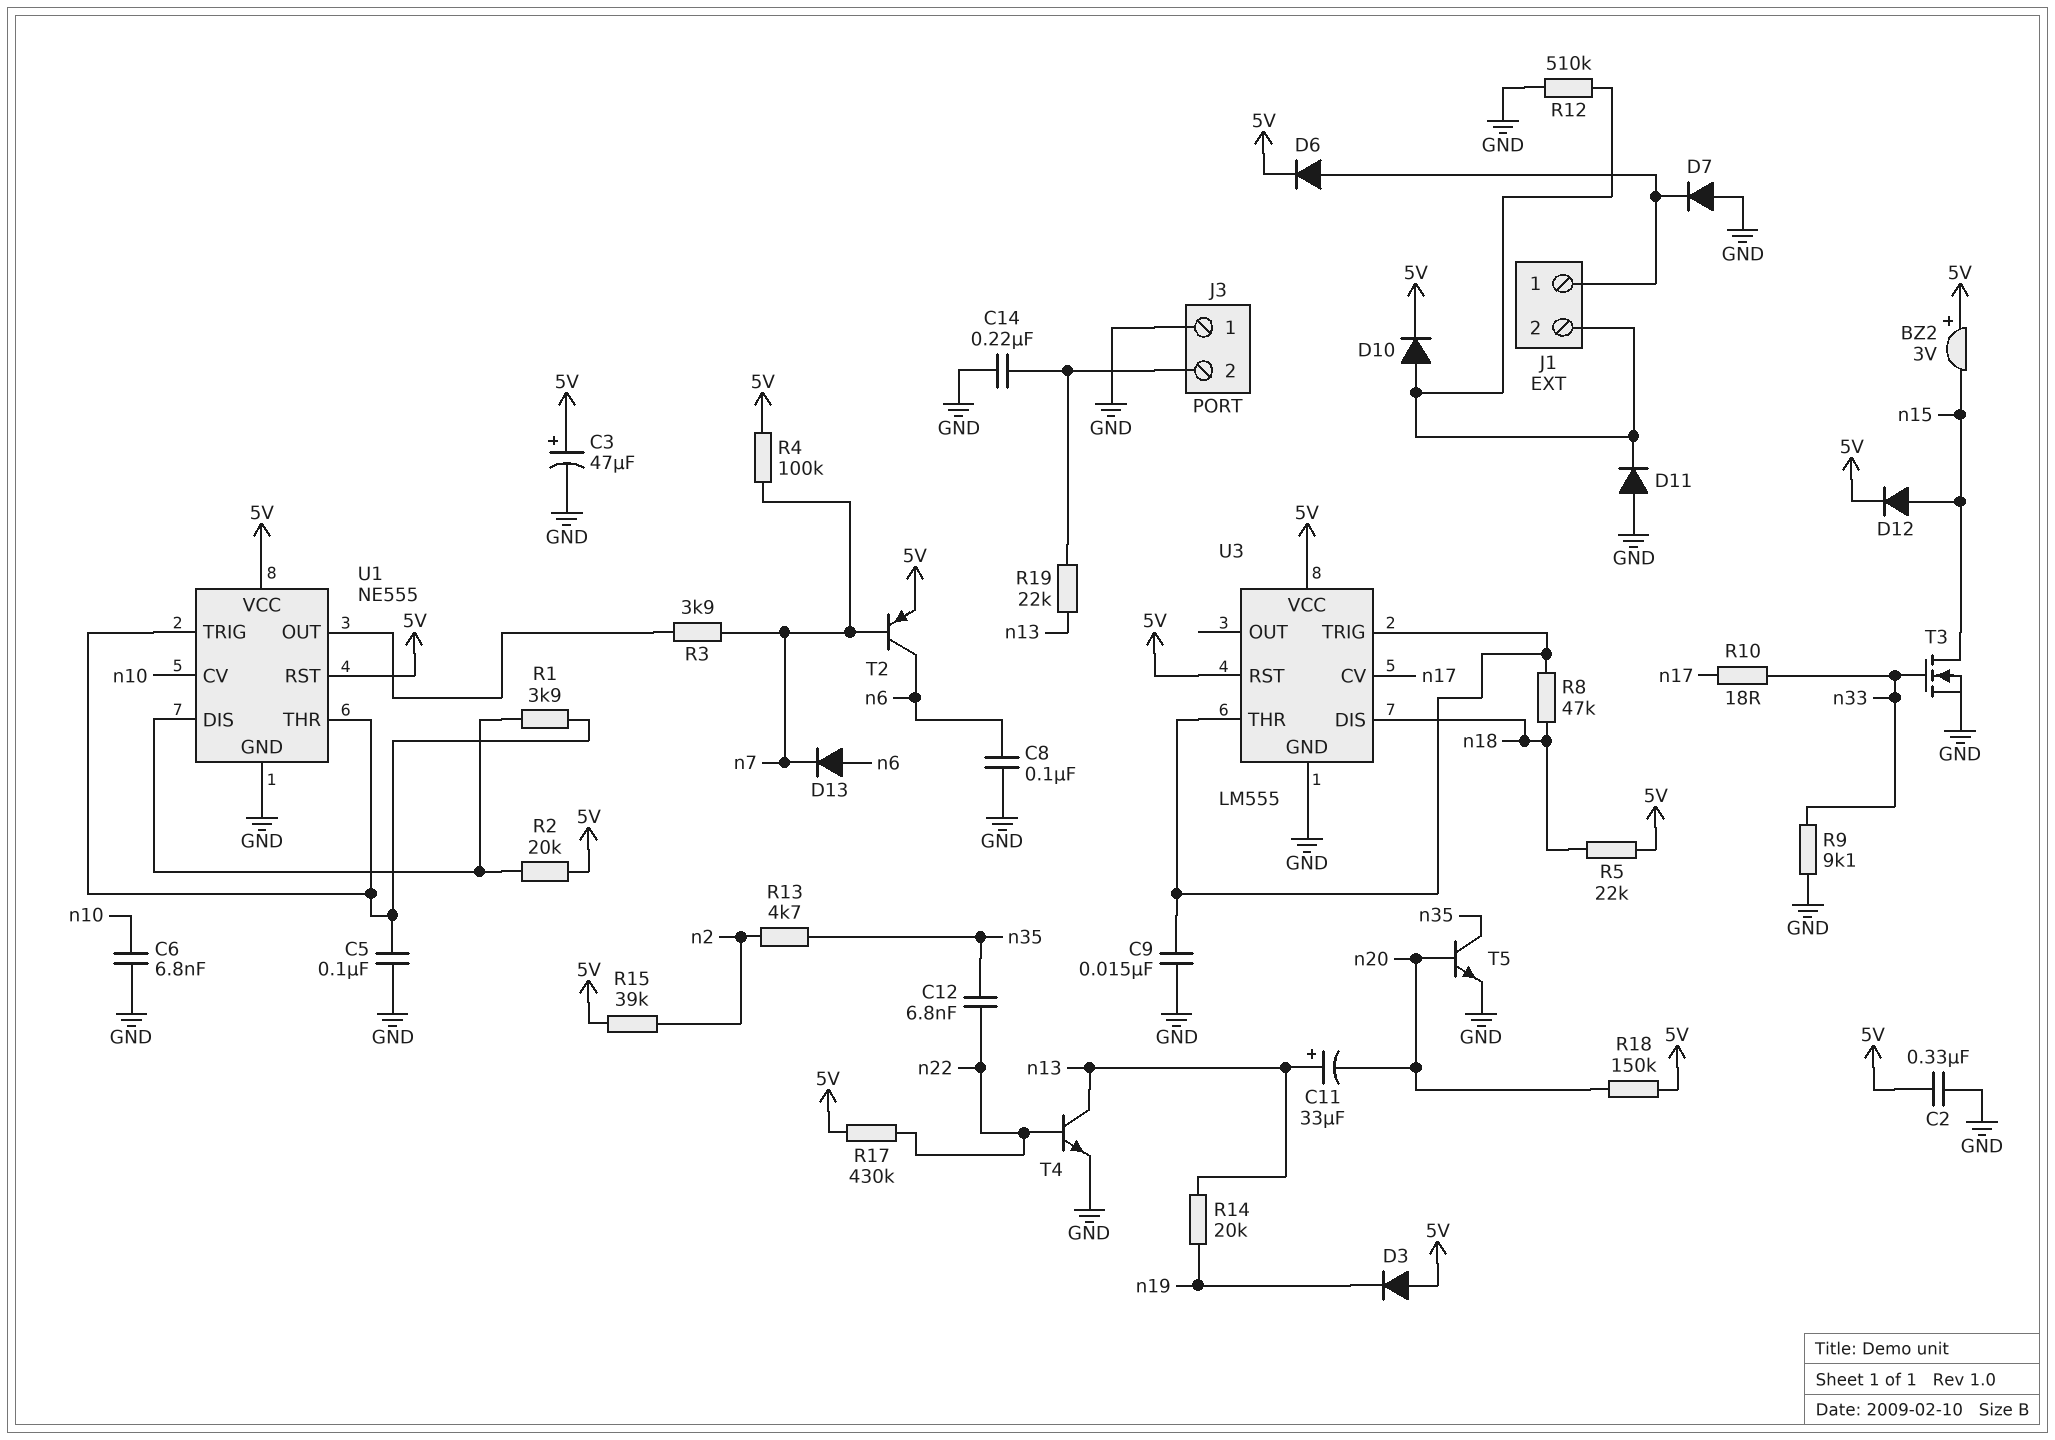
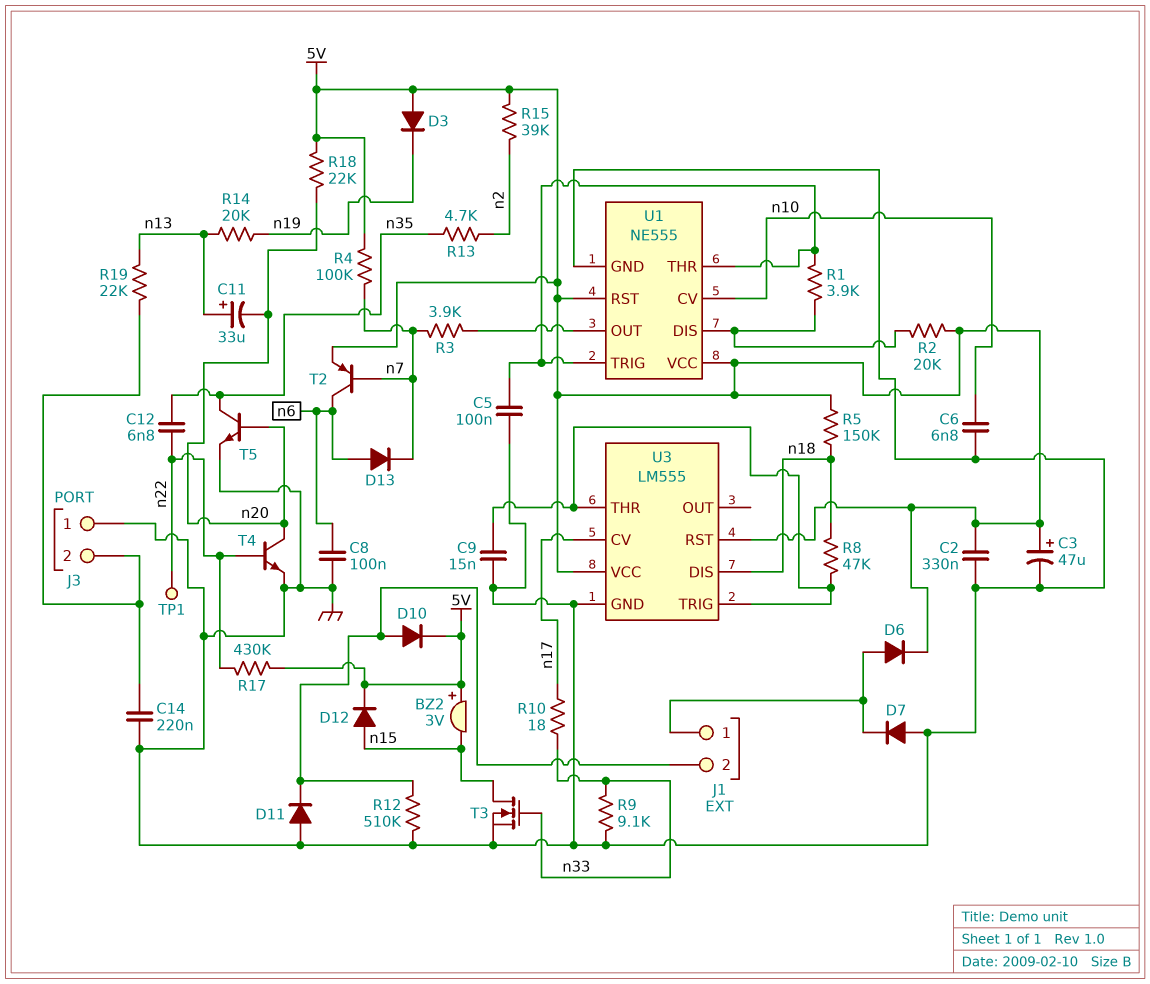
R5: 22k (5V, n18) -> 150k (5V, n18)
R18: 150k (5V, n20) -> 22k (5V, n20)
T4: NPN (B n22, C n13, E GND) -> NPN (B n22, C n20, E GND)
TP1: none -> test point (n22)

